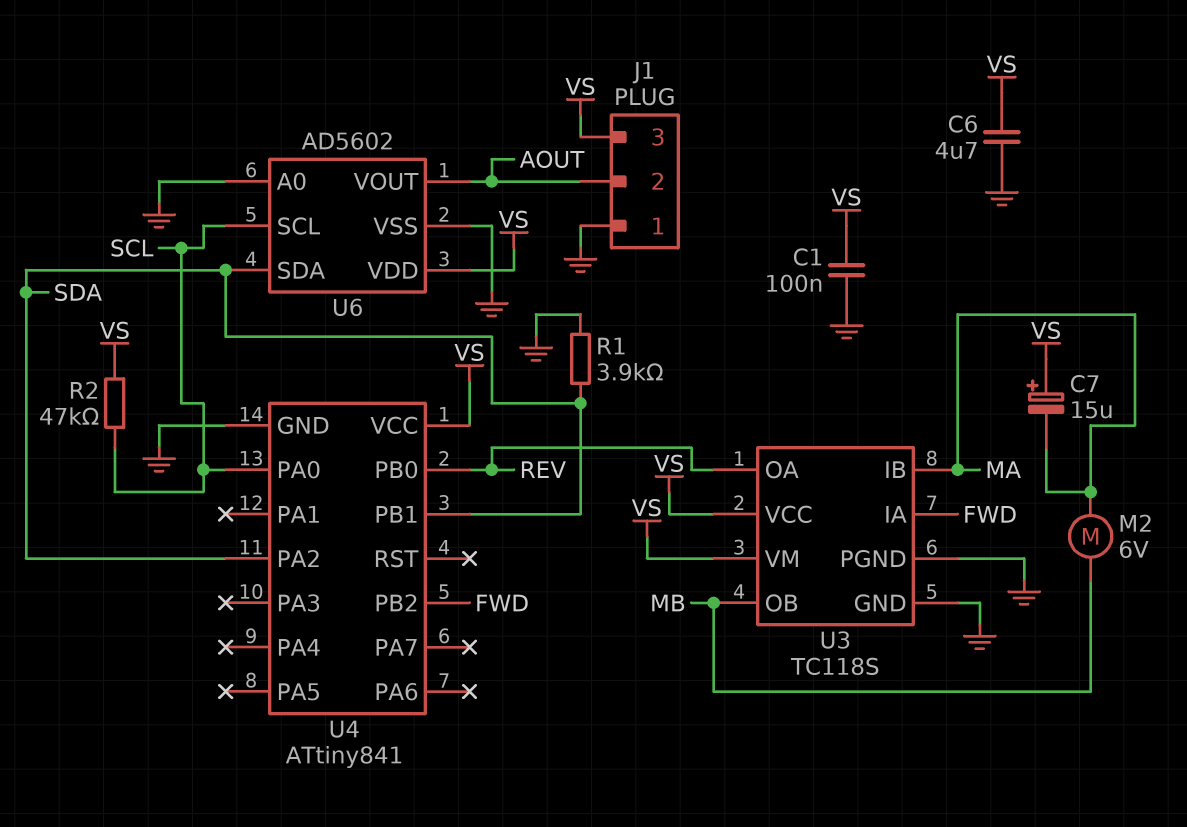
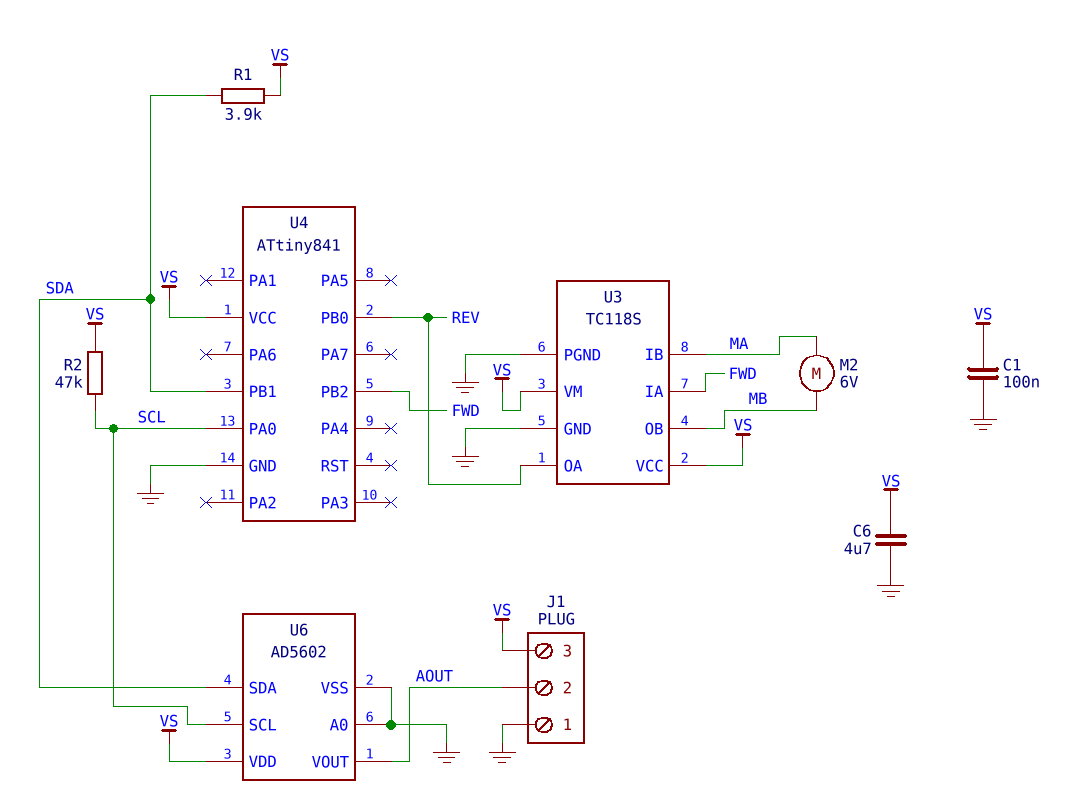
C7: 15uF (plus VS, minus MA) -> none
R1: 3.9k (GND, SDA) -> 3.9k (SDA, VS)
U4 pin PA2: SDA -> none

